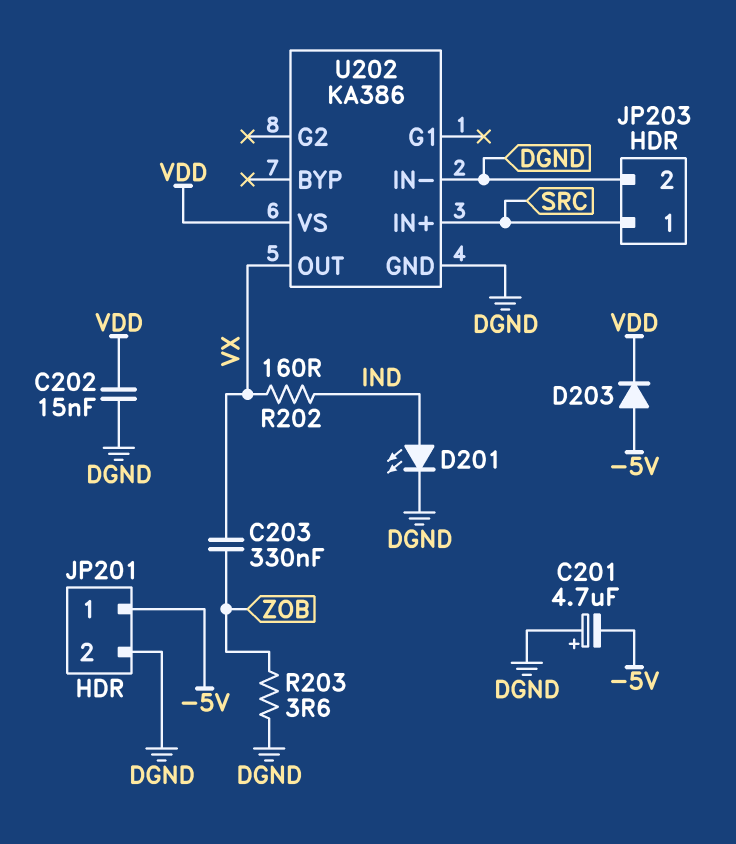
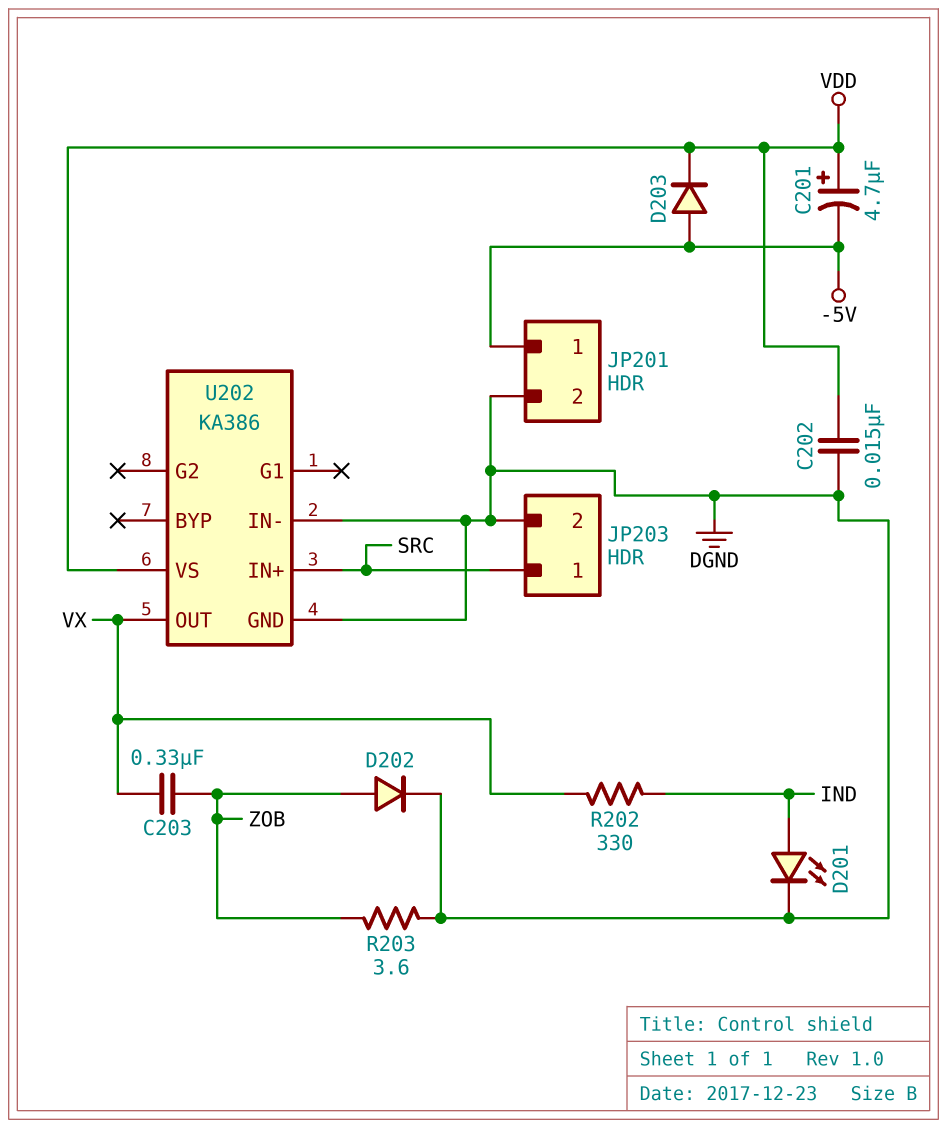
C201: 4.7uF (plus DGND, minus -5V) -> 4.7uF (plus VDD, minus -5V)
D202: none -> diode (A ZOB, K DGND)
R202: 160 (IND, VX) -> 330 (IND, VX)

